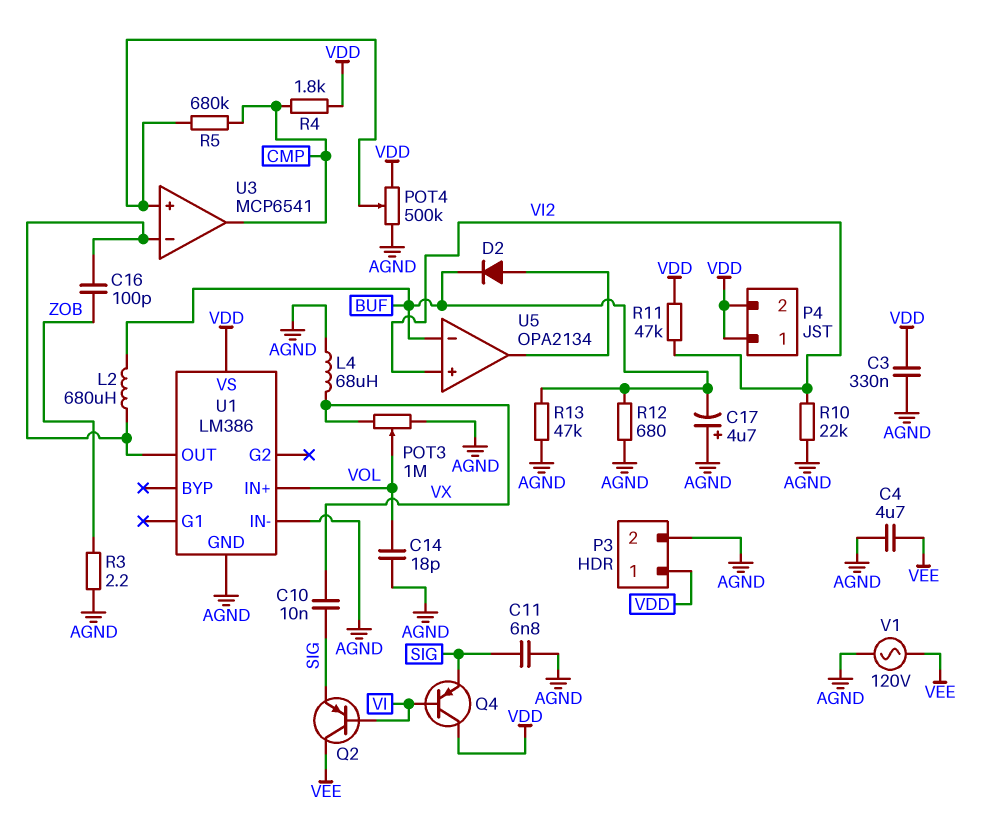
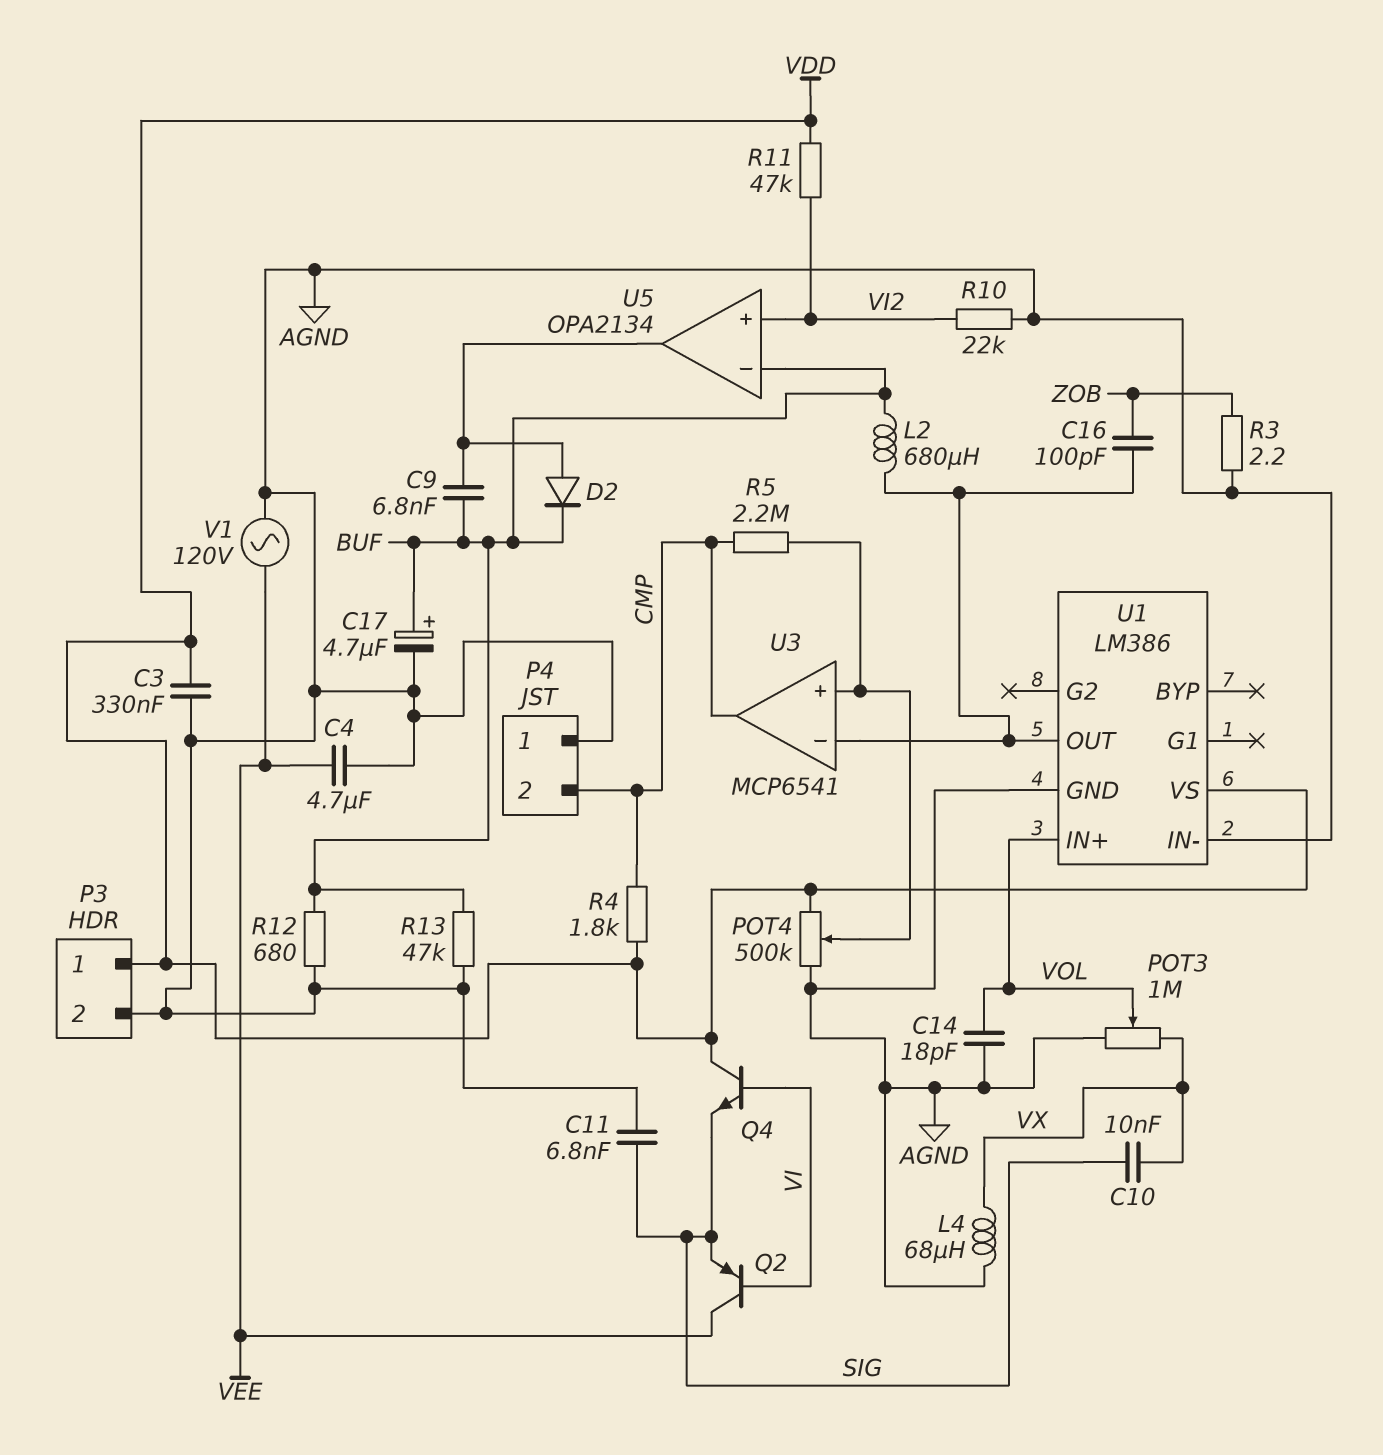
C9: none -> 6.8nF (BUF, U5/out)
C17: 4.7uF (plus AGND, minus BUF) -> 4.7uF (plus BUF, minus AGND)
P4 pin 1: VDD -> AGND
P4 pin 2: VDD -> CMP
Q4: PNP (B VI, C VDD, E SIG) -> NPN (B VI, C VDD, E SIG)
R5: 680k (CMP, U3/in+) -> 2.2M (CMP, U3/in+)

